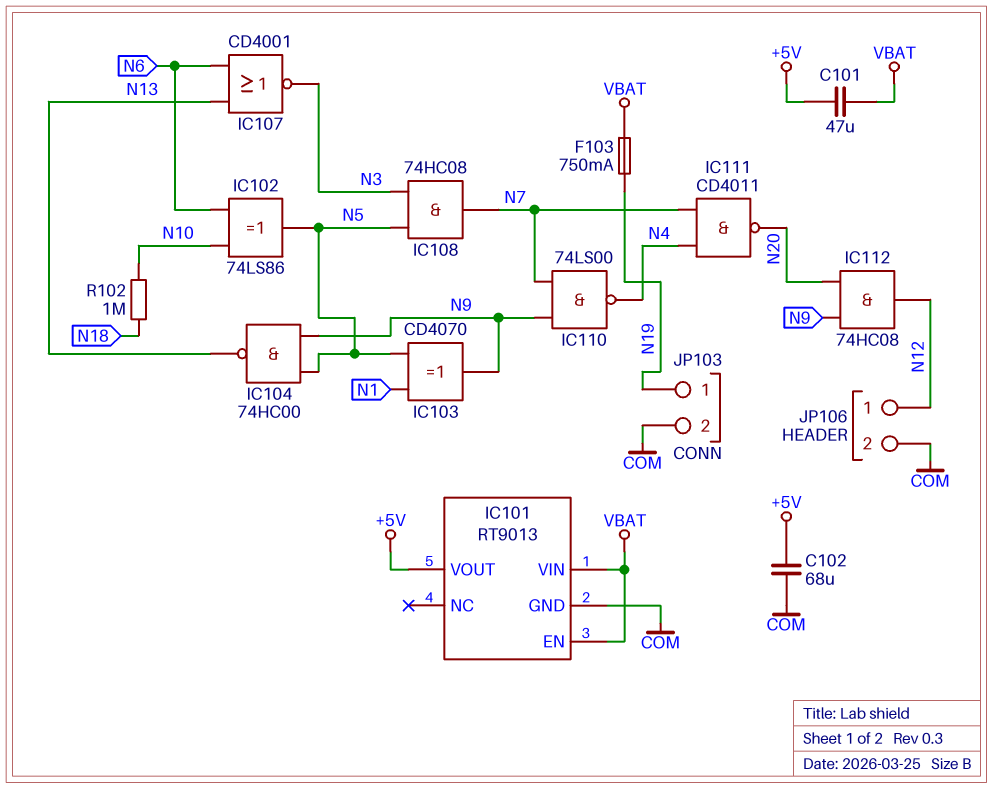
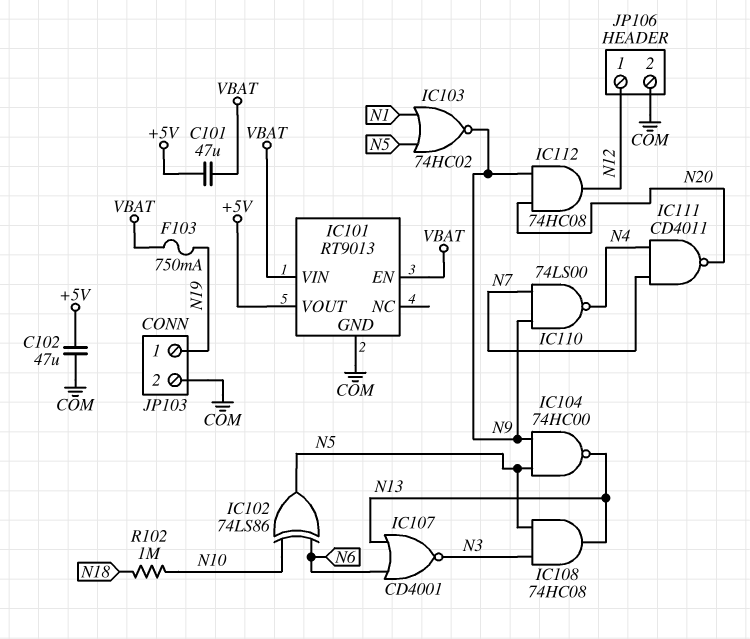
C102: 68uF (+5V, COM) -> 47uF (+5V, COM)
IC103: XOR CD4070 (in N1, in N5, out N9) -> NOR 74HC02 (in N1, in N5, out N9)
IC108: AND 74HC08 (in N3, in N5, out N7) -> AND 74HC08 (in N3, in N5, out N13)

